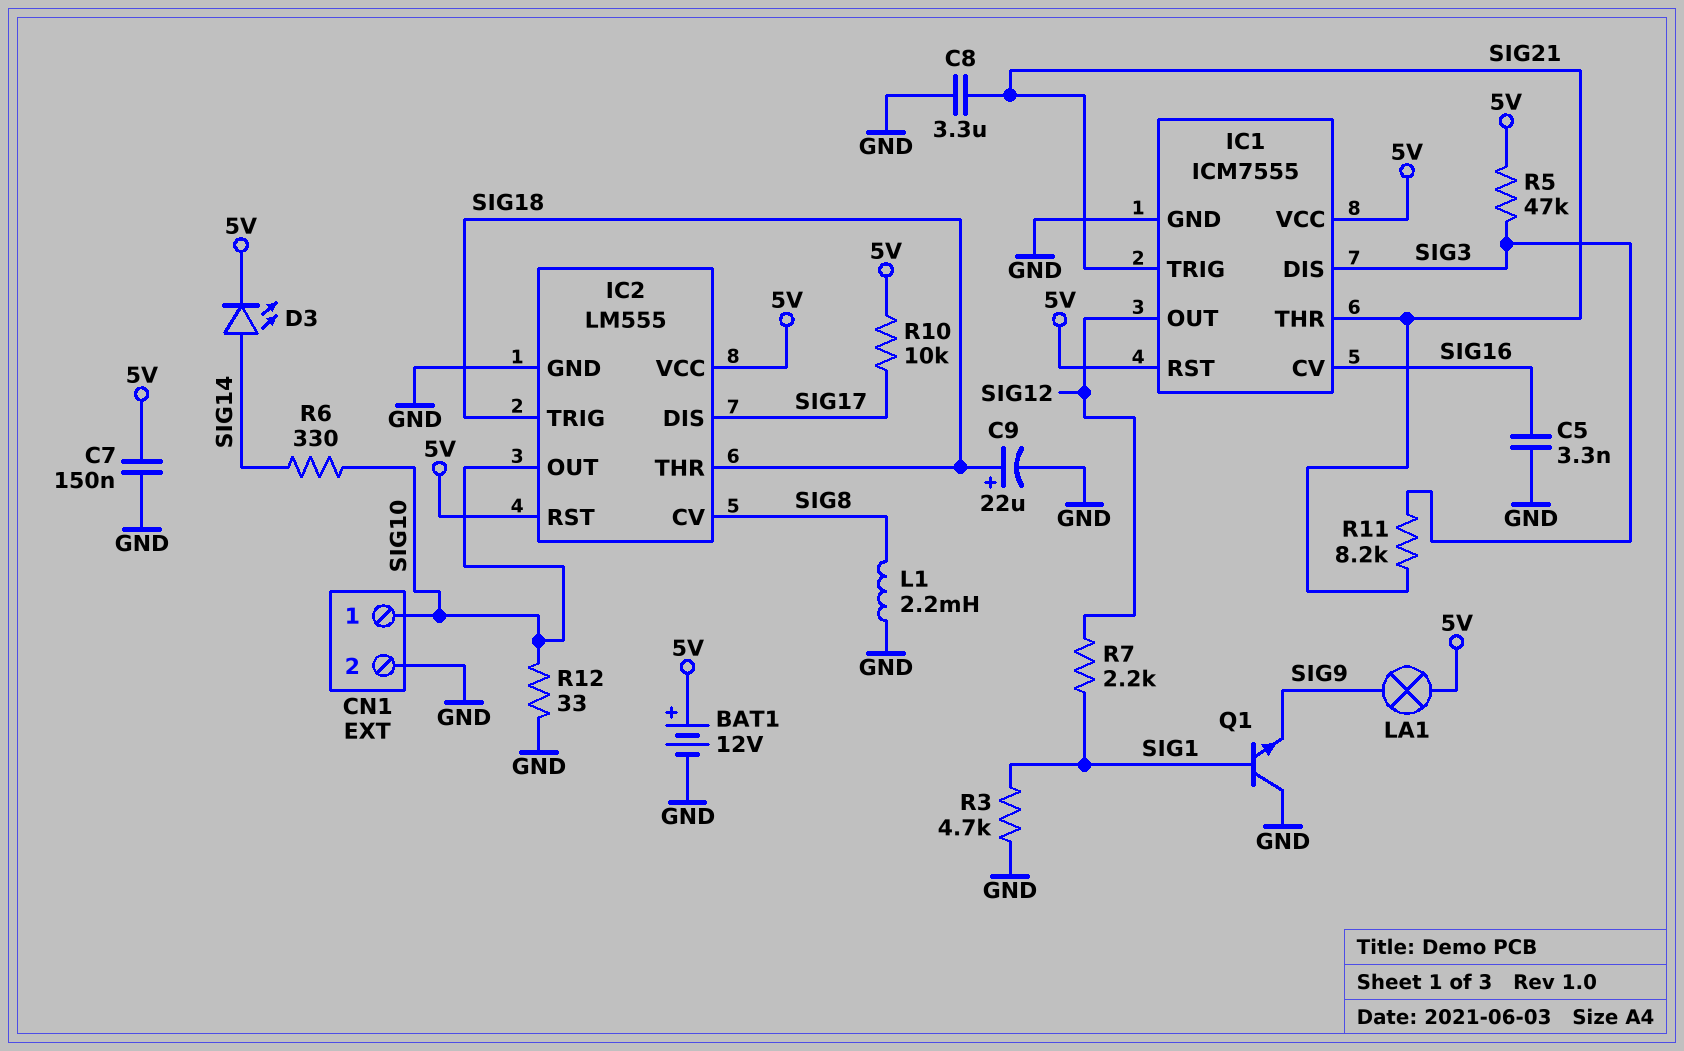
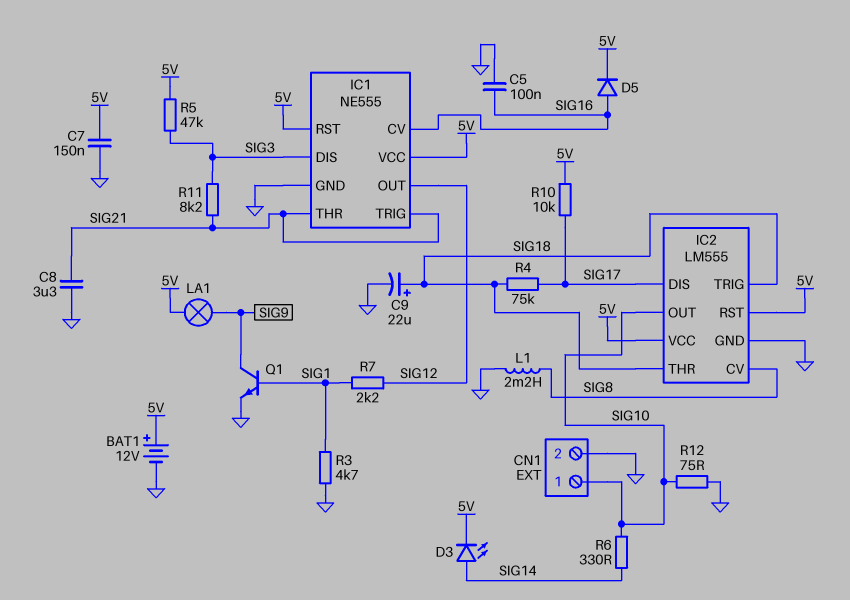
C5: 3.3nF (GND, SIG16) -> 100nF (GND, SIG16)
D5: none -> diode (A SIG16, K 5V)
IC1: ICM7555 -> NE555
Q1: NPN (B SIG1, C GND, E SIG9) -> NPN (B SIG1, C SIG9, E GND)
R4: none -> 75k (SIG17, SIG18)
R12: 33 (GND, SIG10) -> 75 (GND, SIG10)

